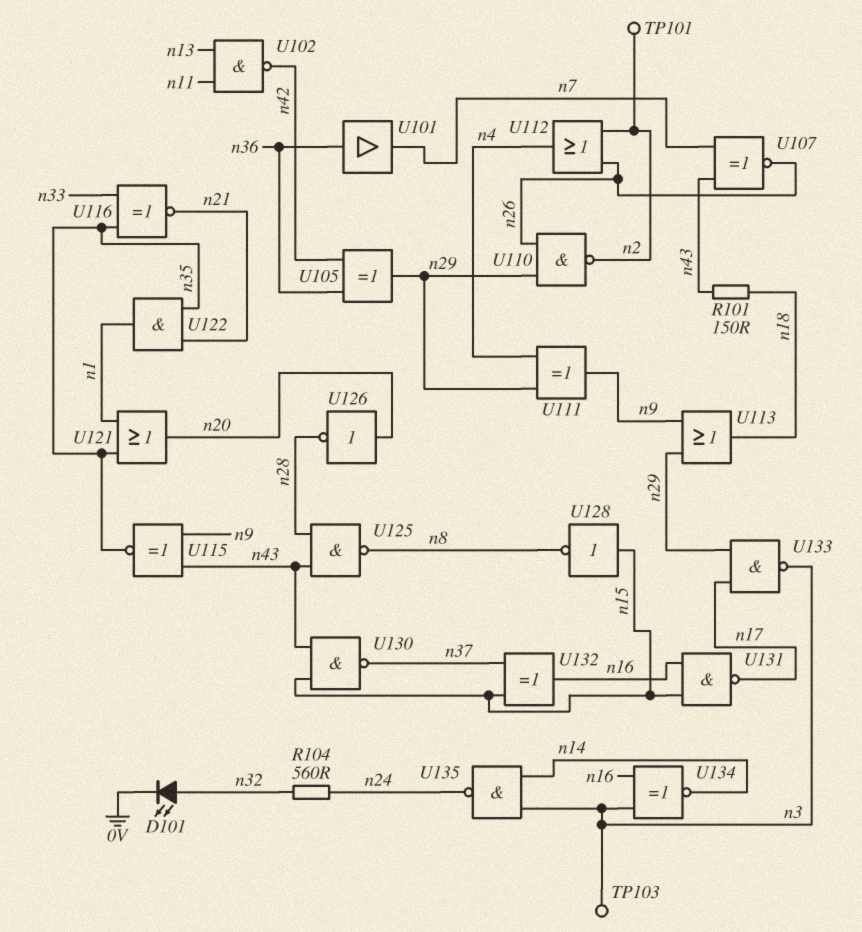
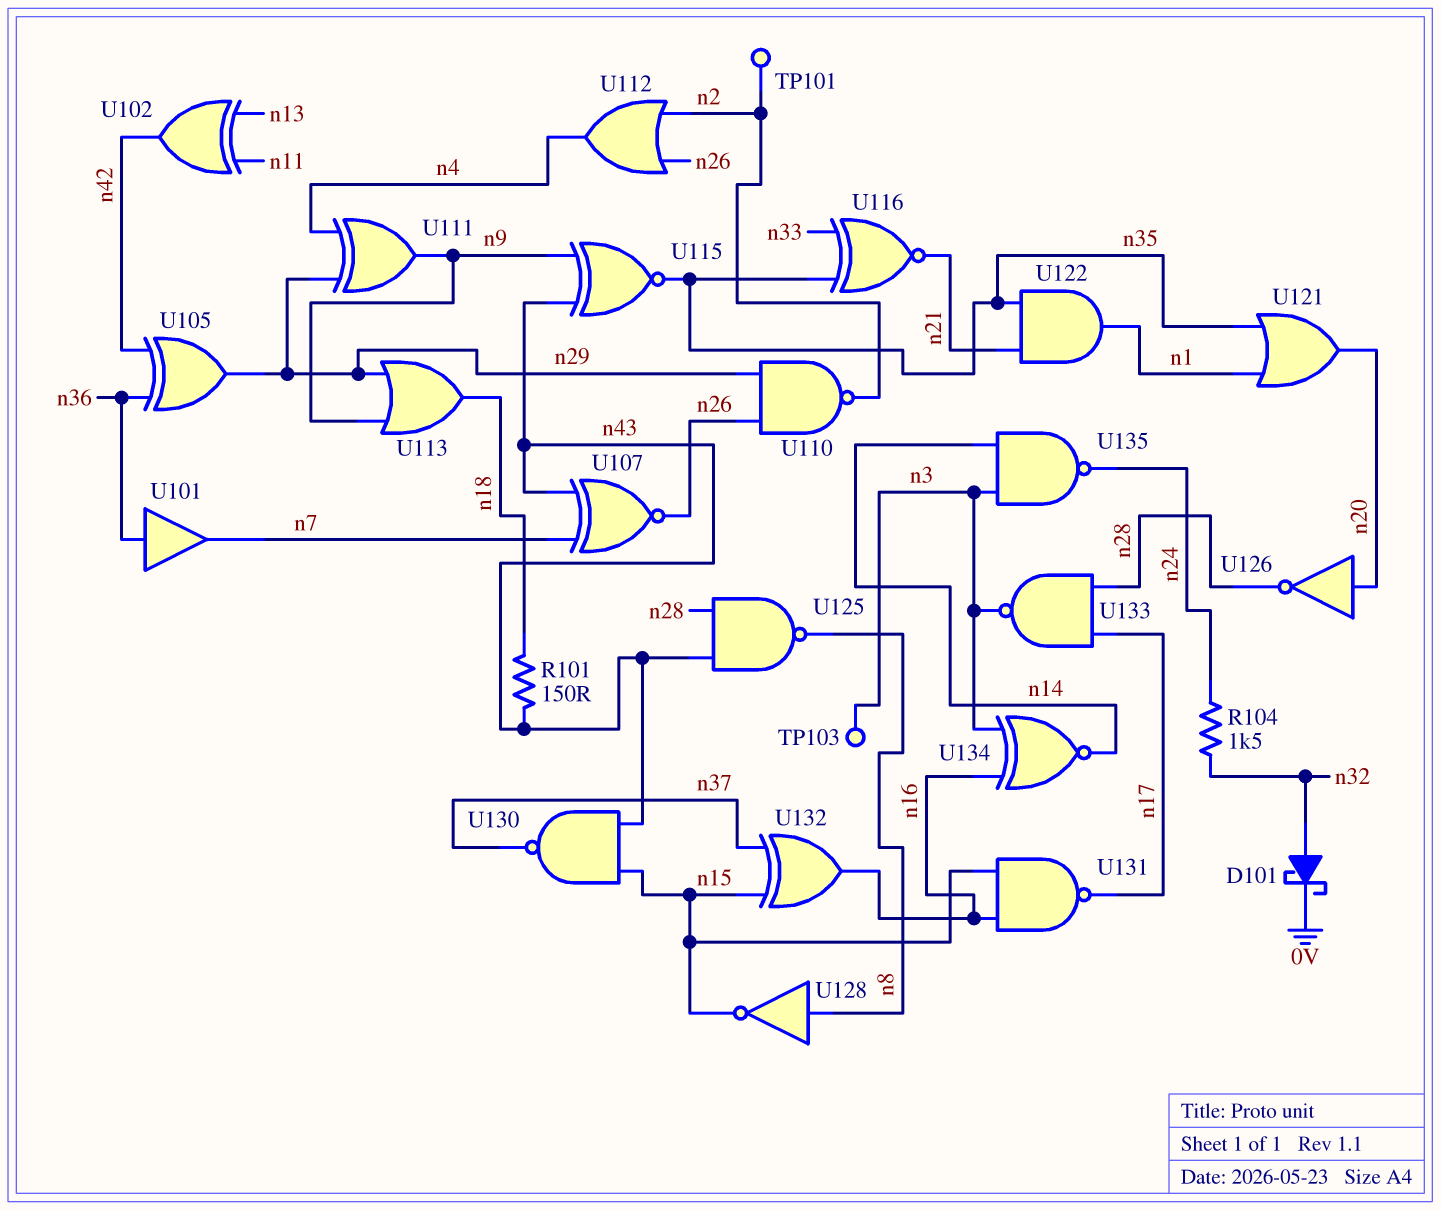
D101: LED (A n32, K 0V) -> schottky (A n32, K 0V)
R104: 560 (n24, n32) -> 1.5k (n24, n32)
U102: NAND (in n11, in n13, out n42) -> XOR (in n11, in n13, out n42)
U128: NOT (in n15, out n8) -> NOT (in n8, out n15)
U133: NAND (in n17, in n29, out n3) -> NAND (in n17, in n28, out n3)

